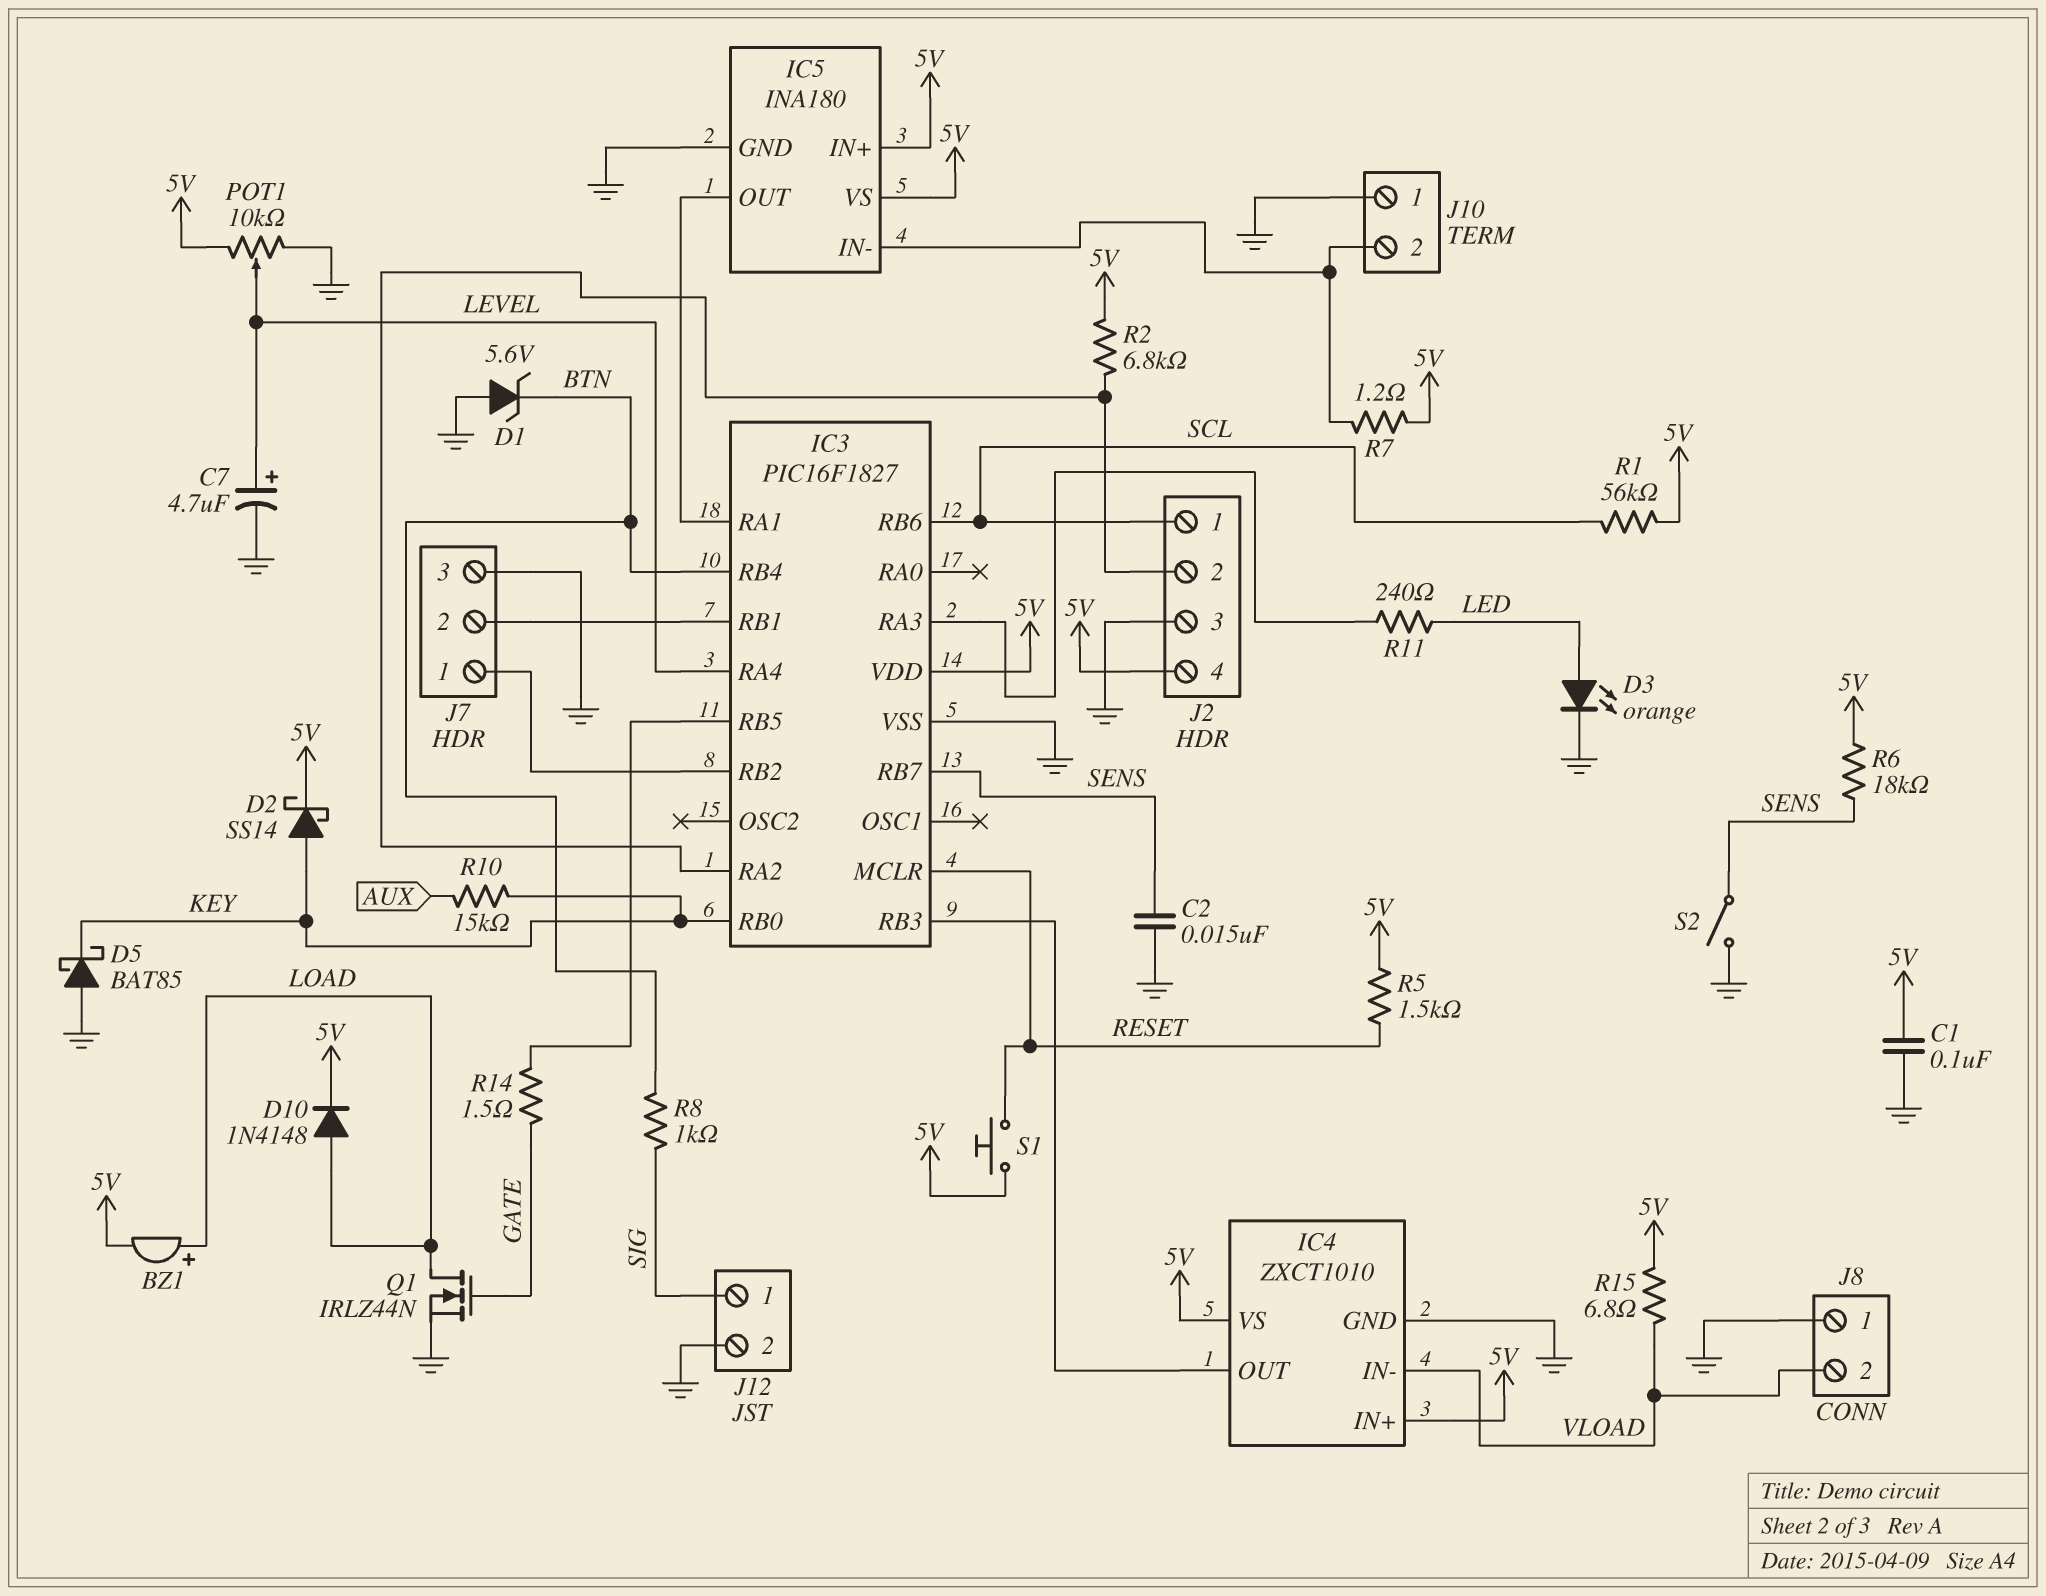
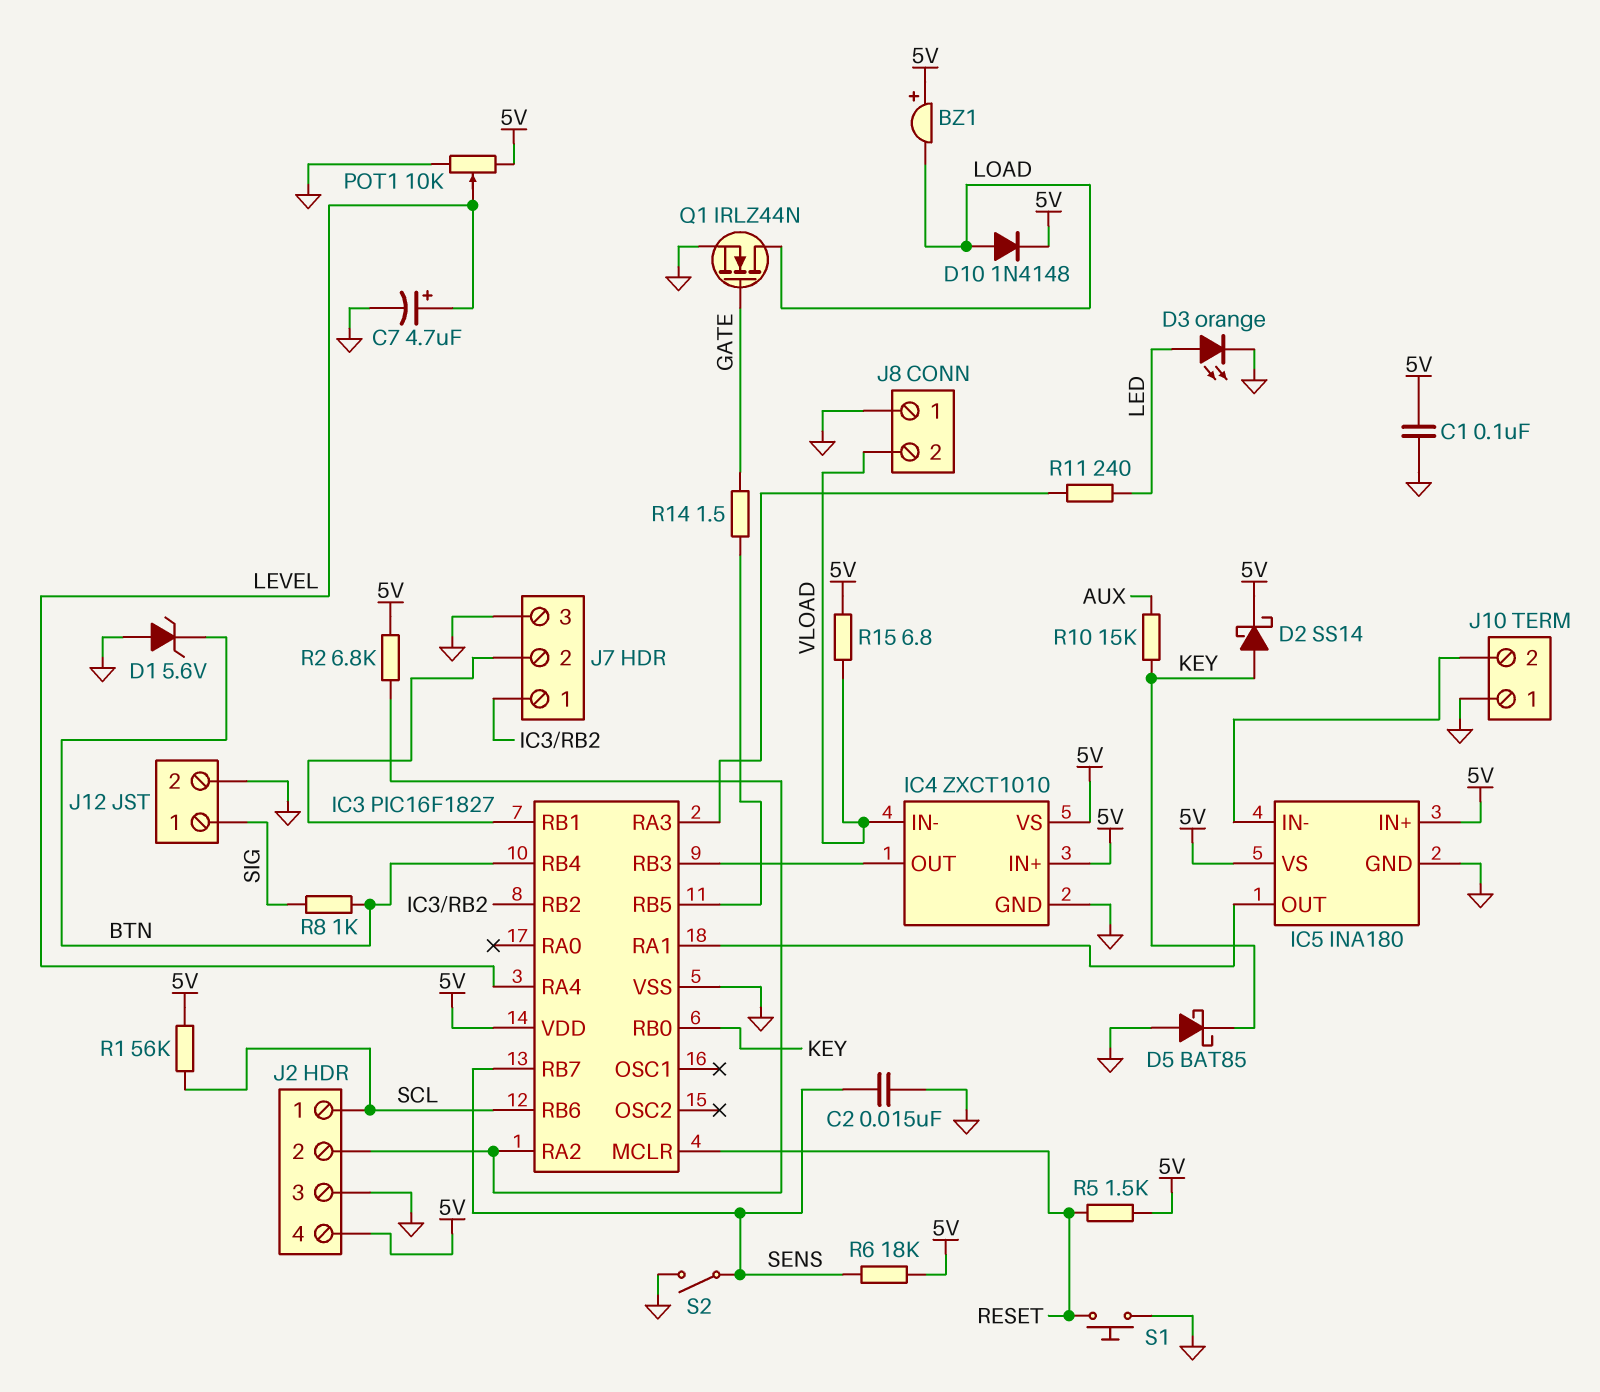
BZ1: buzzer (plus LOAD, minus 5V) -> buzzer (plus 5V, minus LOAD)
R7: 1.2 (5V, IC5/IN-) -> none
S1: button (5V, RESET) -> button (GND, RESET)

